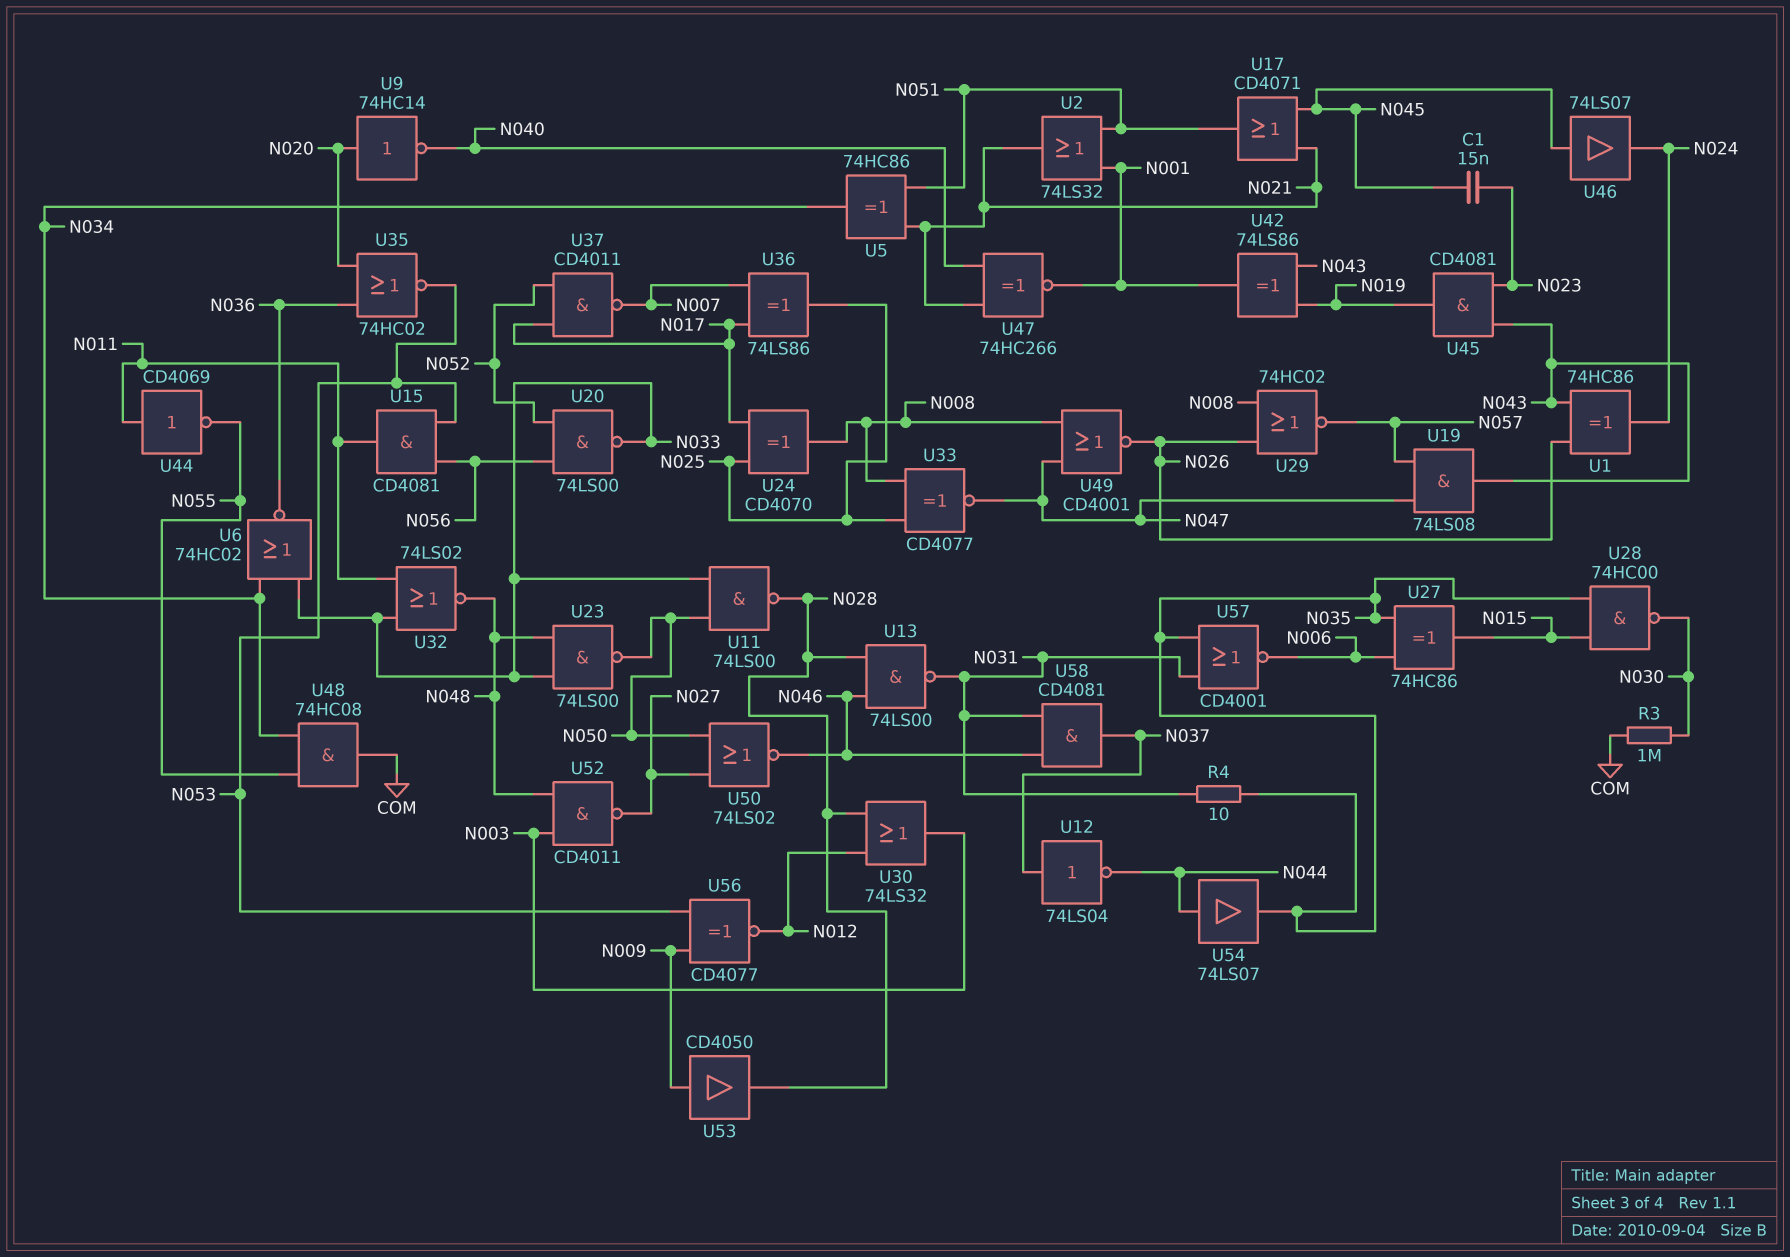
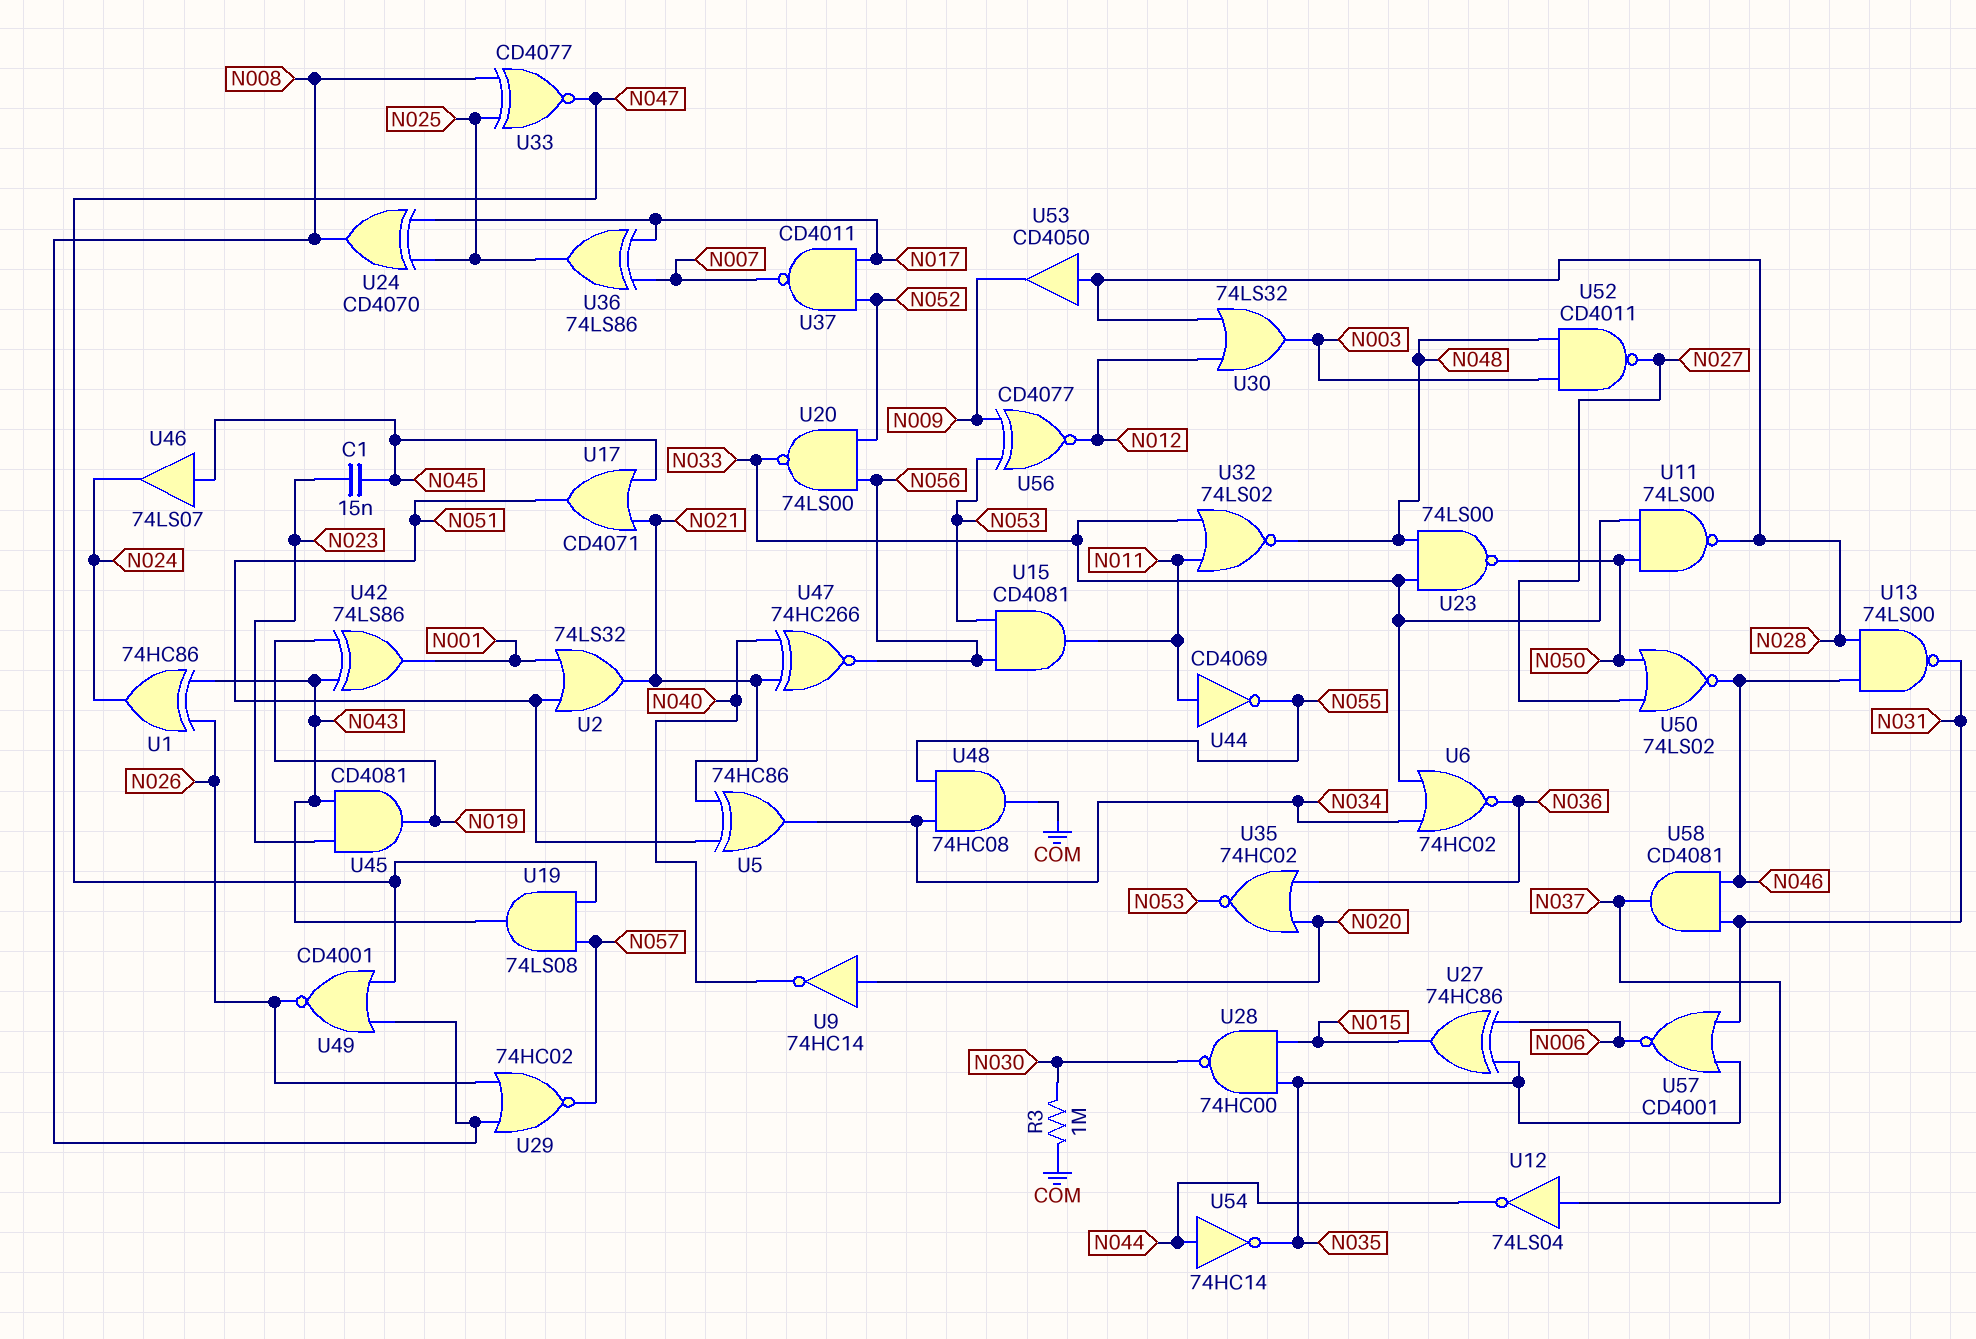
R4: 10 (N031, N035) -> none
U47: XNOR 74HC266 (in N021, in N040, out N001) -> XNOR 74HC266 (in N021, in N040, out N056)
U53: buffer CD4050 (in N009, out N028) -> buffer CD4050 (in N028, out N009)
U54: buffer 74LS07 (in N044, out N035) -> NOT 74HC14 (in N044, out N035)

